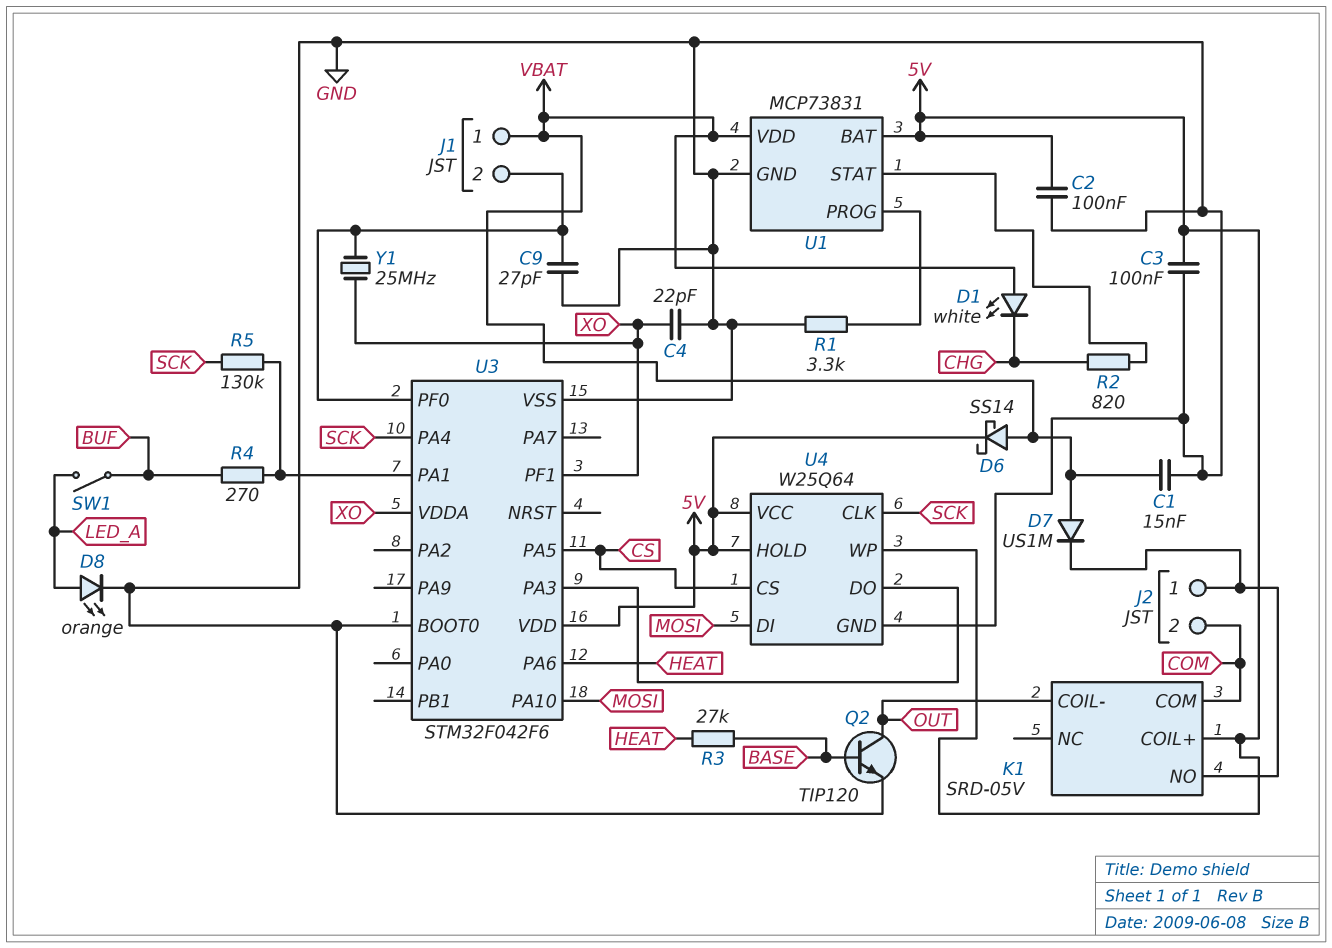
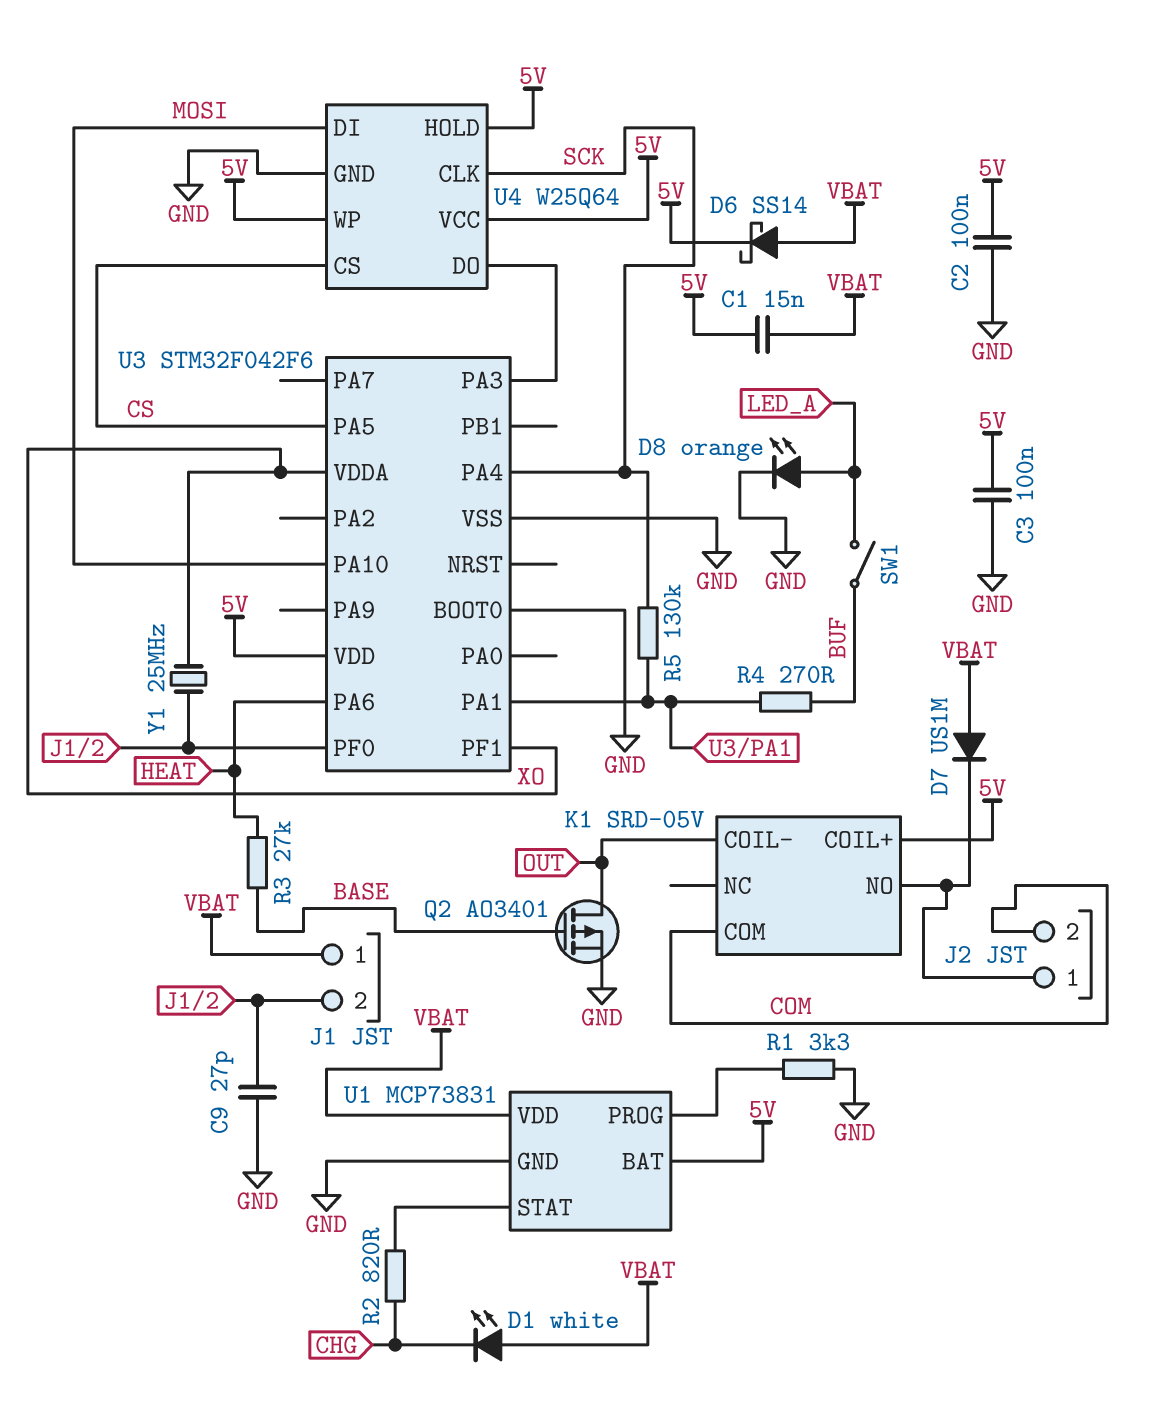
C1: 15nF (GND, VBAT) -> 15nF (5V, VBAT)
C4: 22pF (GND, XO) -> none
Q2: NPN TIP120 (B BASE, C OUT, E GND) -> PMOS AO3401 (G BASE, D OUT, S GND)

